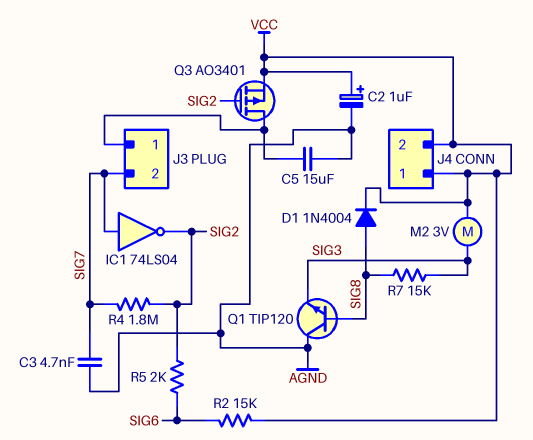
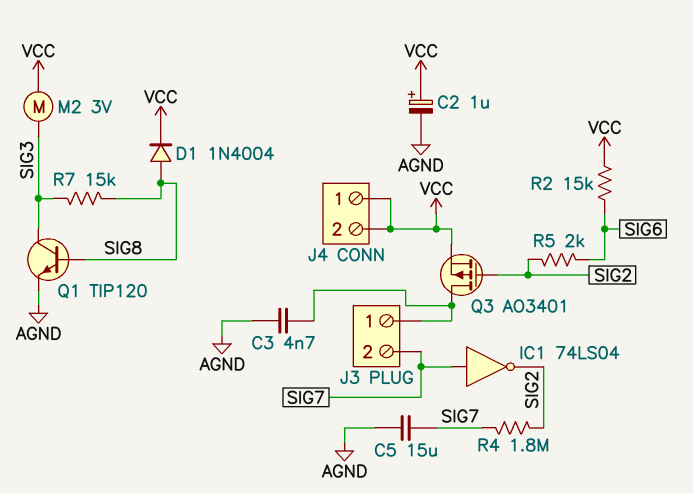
C3: 4.7nF (AGND, SIG7) -> 4.7nF (AGND, J3/1)
C5: 15uF (AGND, J3/1) -> 15uF (AGND, SIG7)
Q1: NPN TIP120 (B SIG8, C AGND, E SIG3) -> NPN TIP120 (B SIG8, C SIG3, E AGND)

